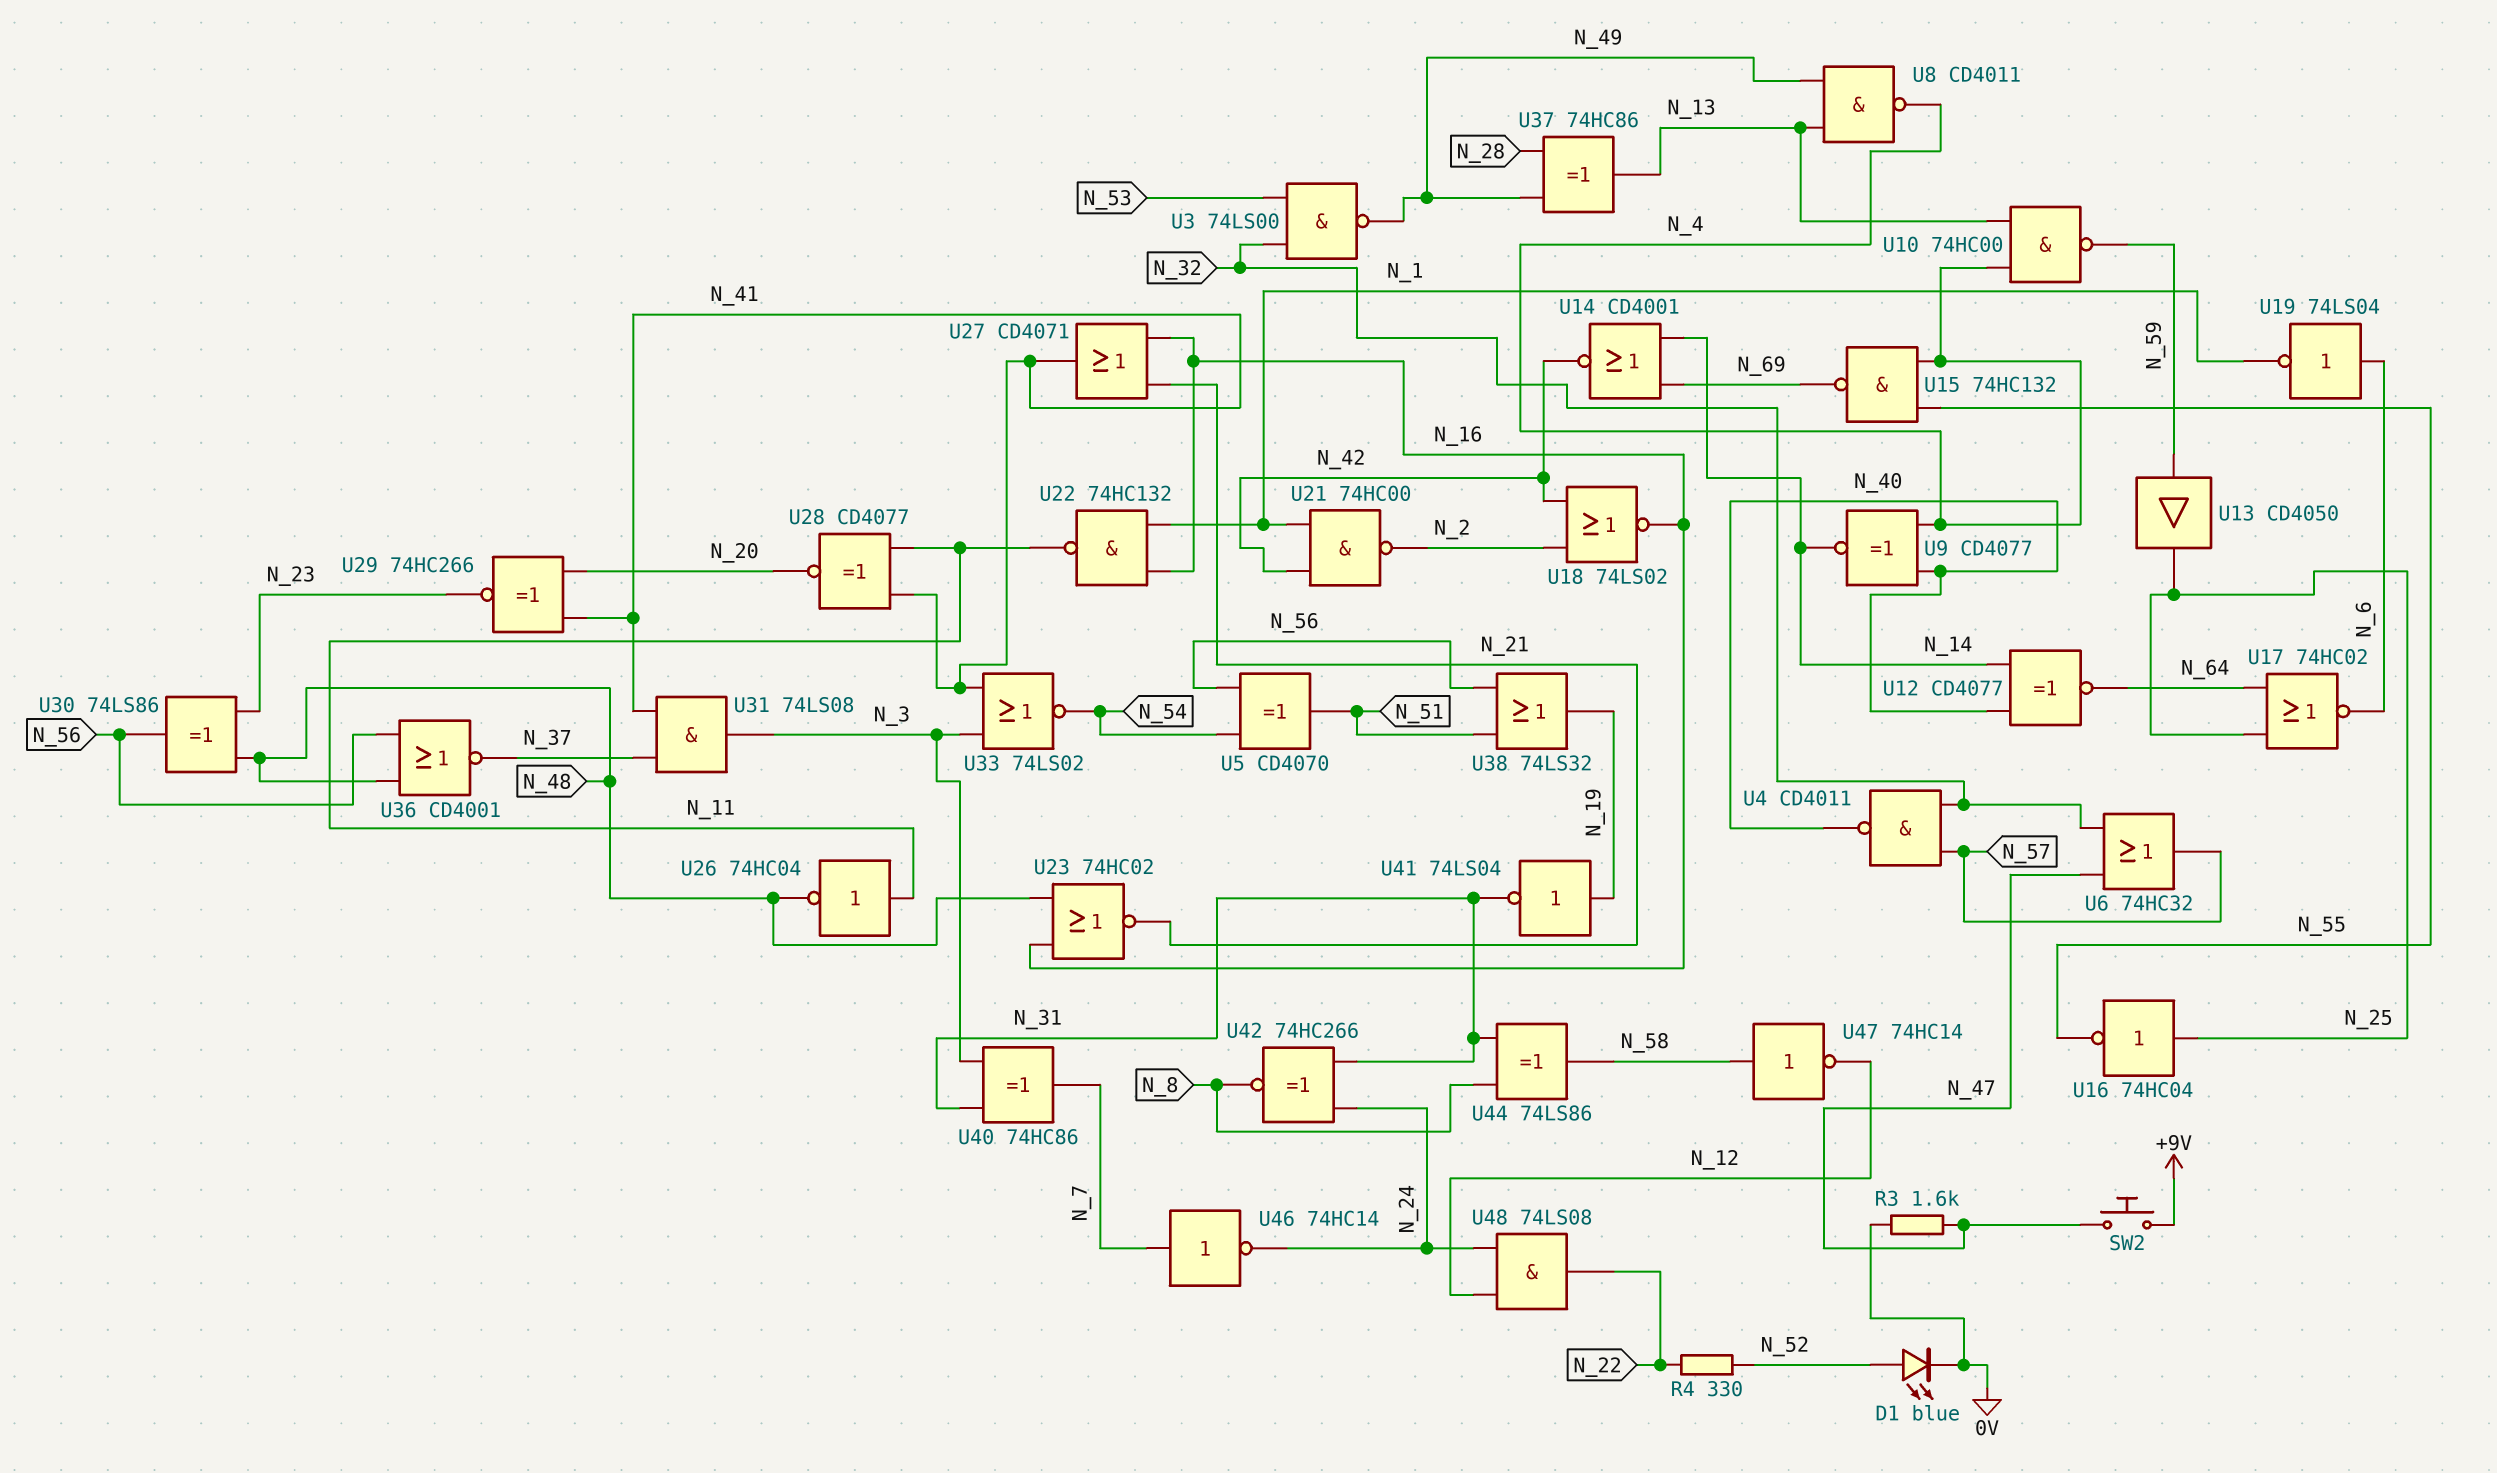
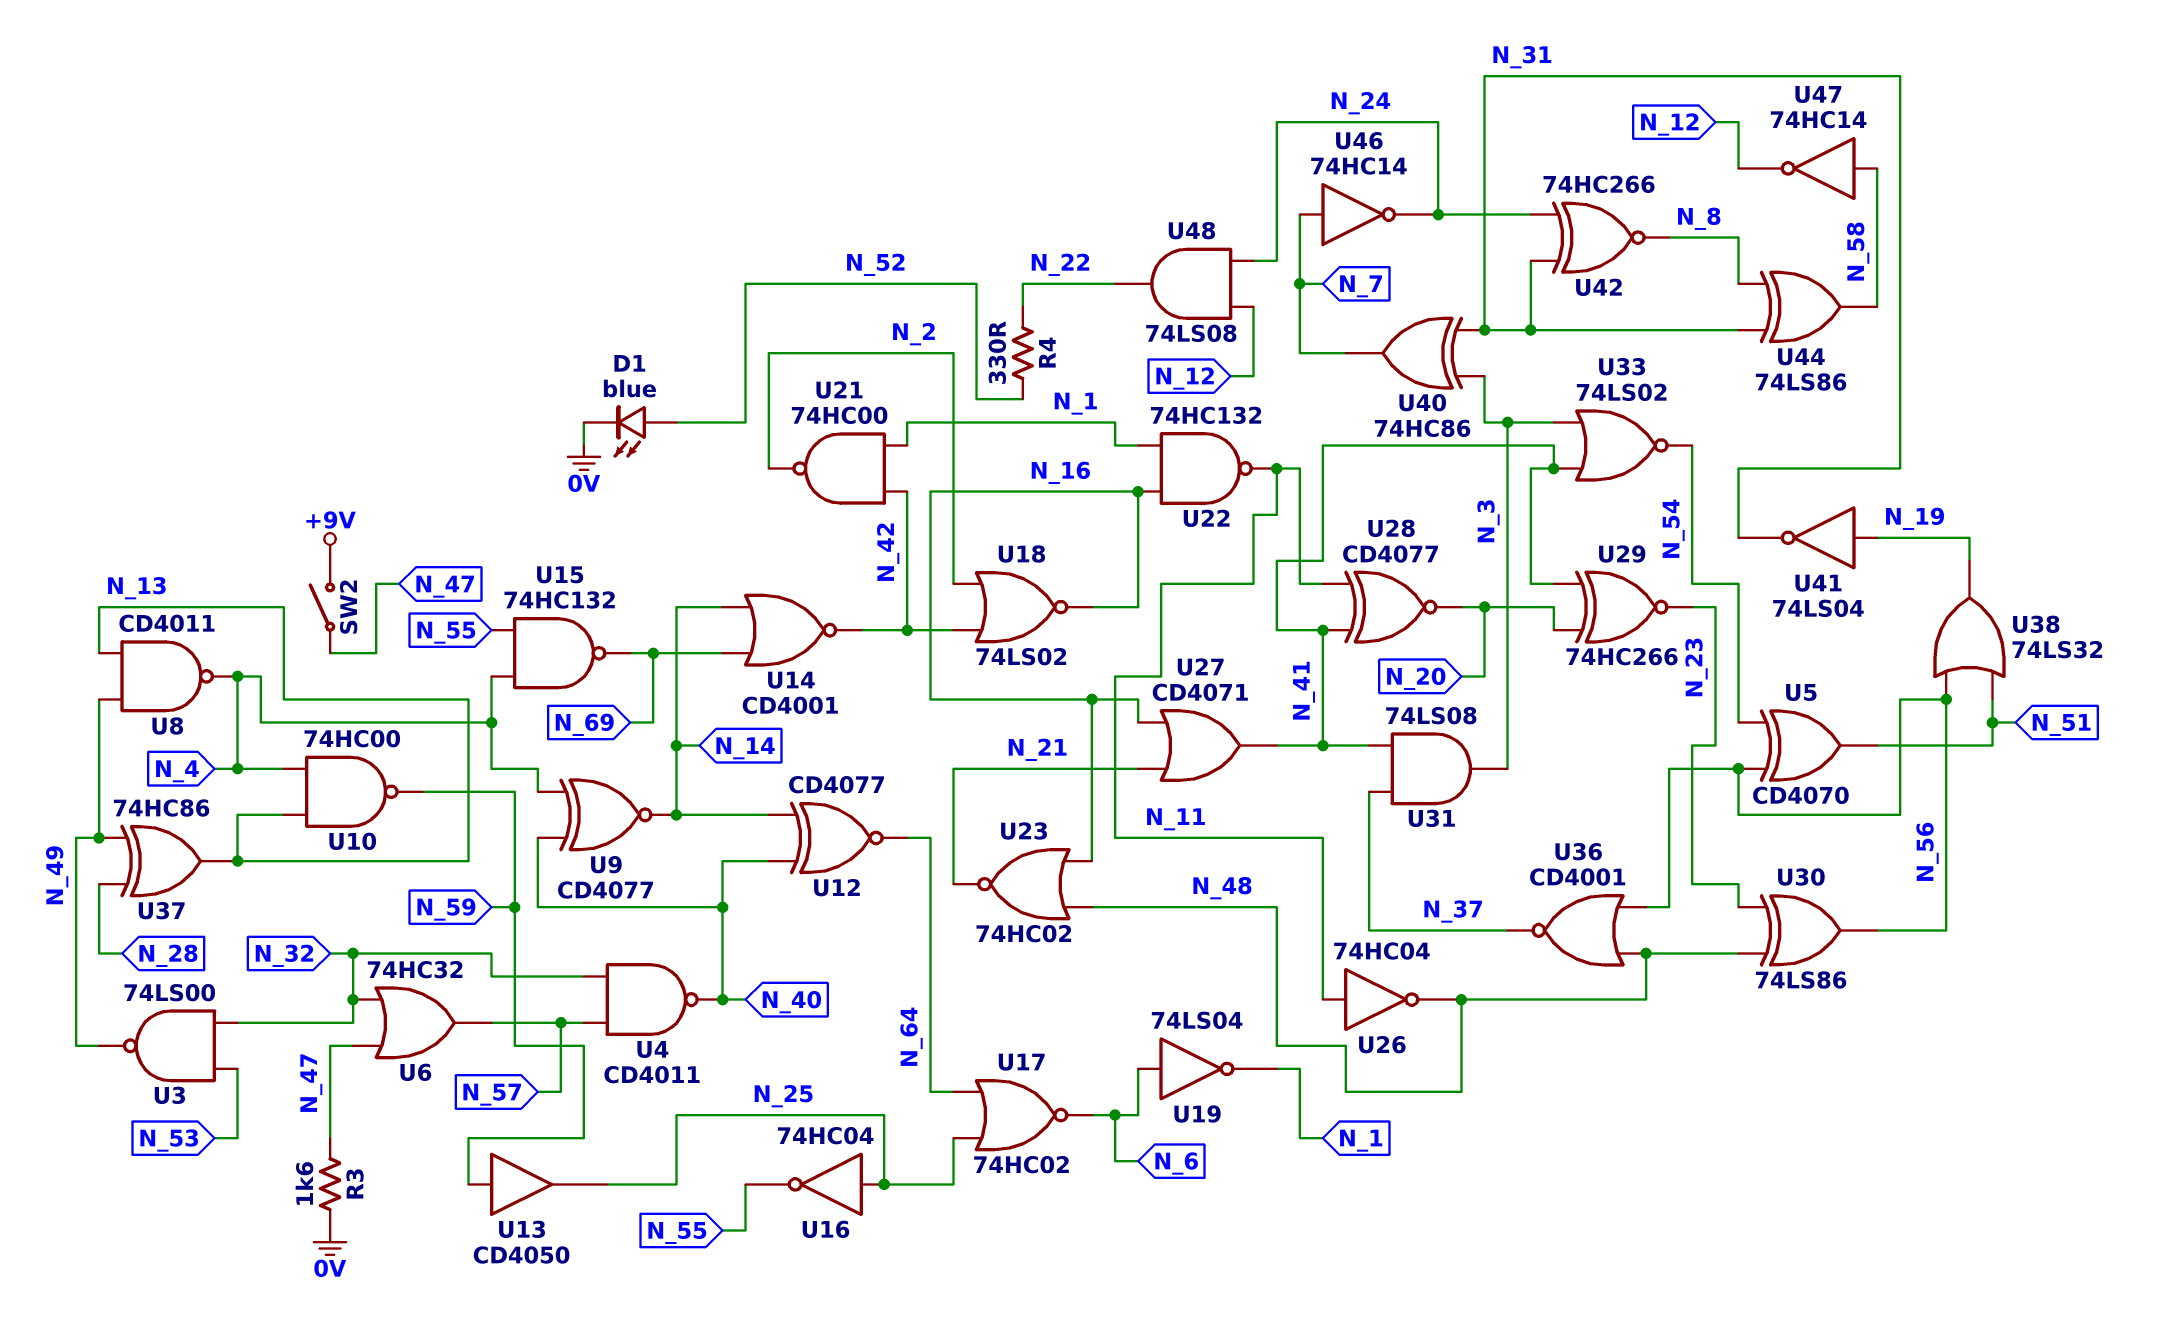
SW2: button (+9V, N_47) -> switch (+9V, N_47)

